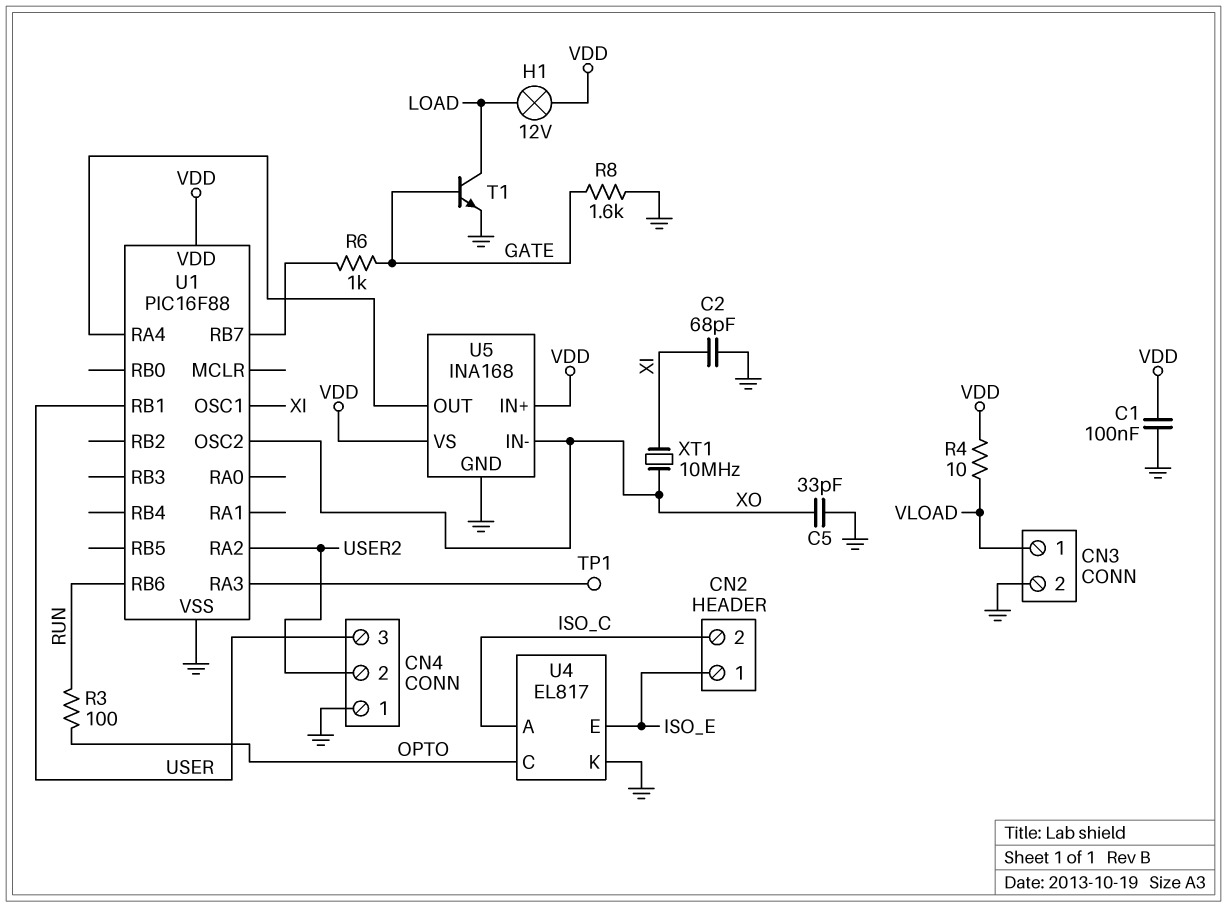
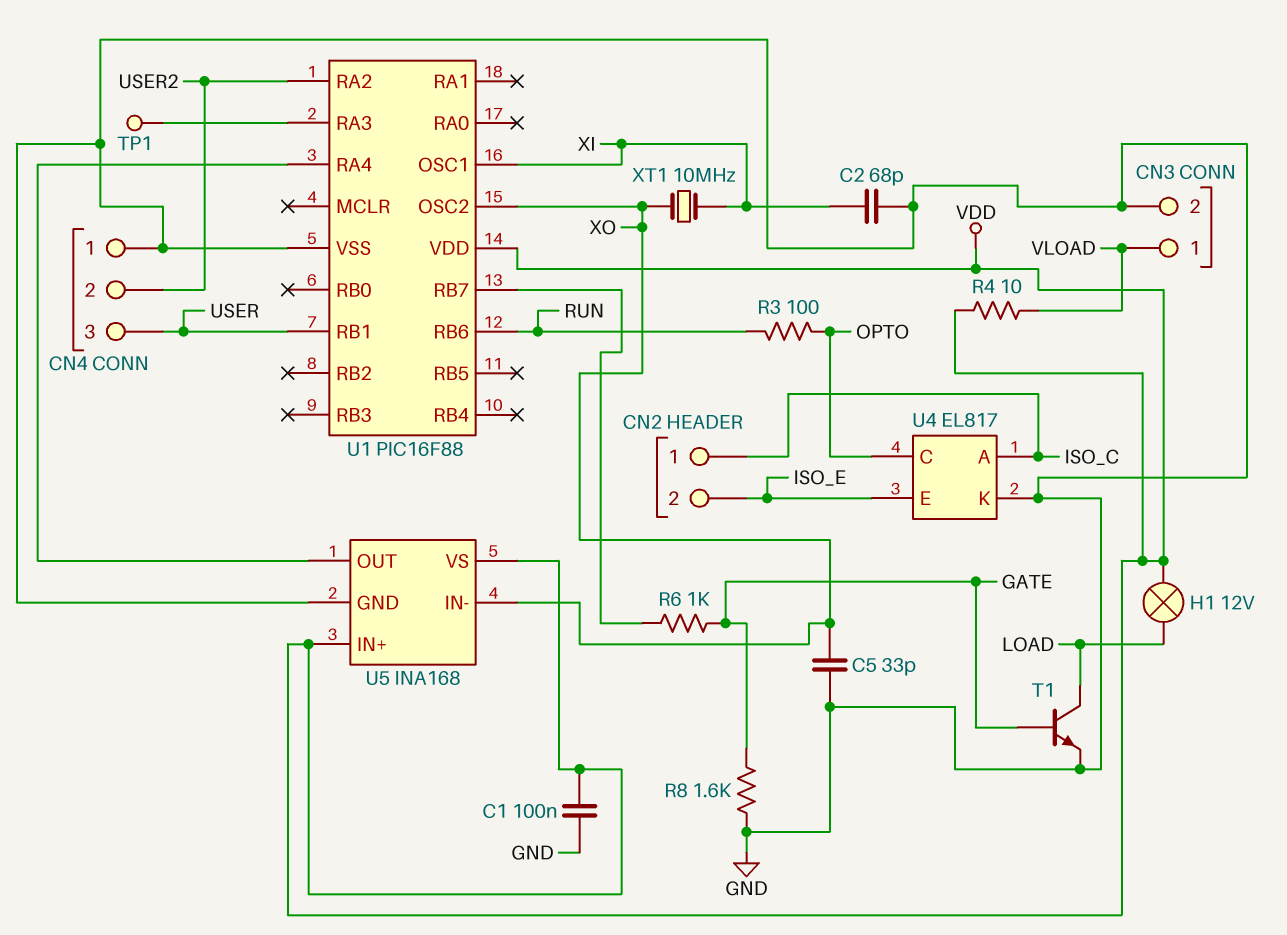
CN2 pin 1: ISO_E -> ISO_C
CN2 pin 2: ISO_C -> ISO_E

